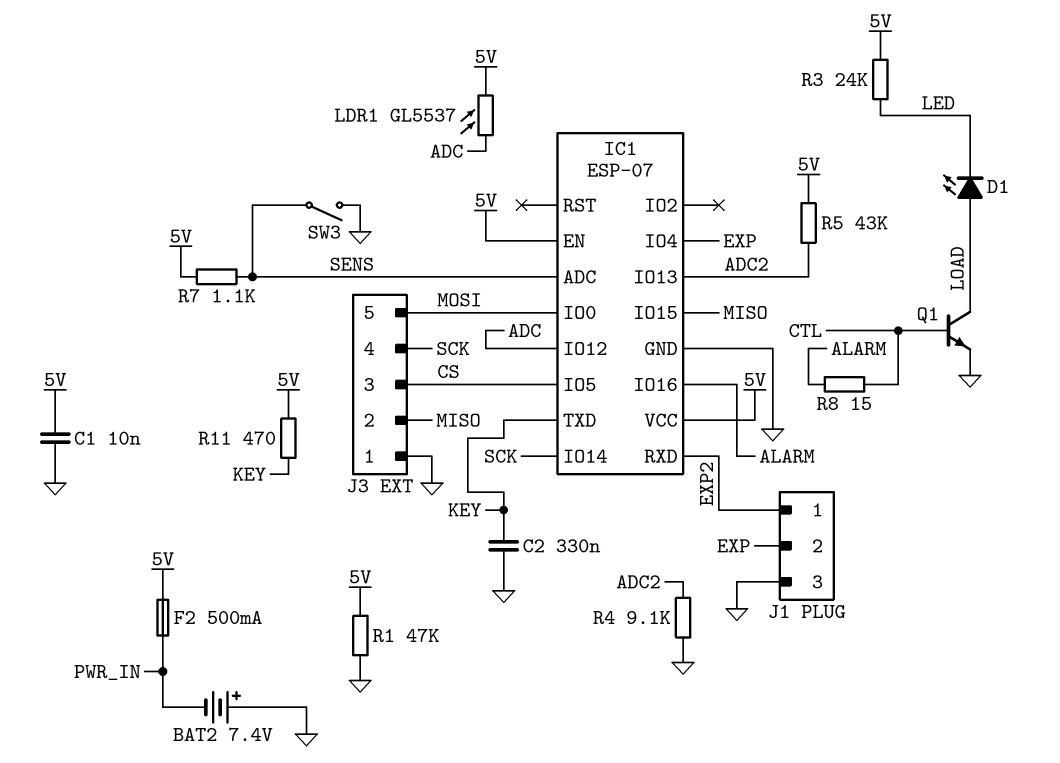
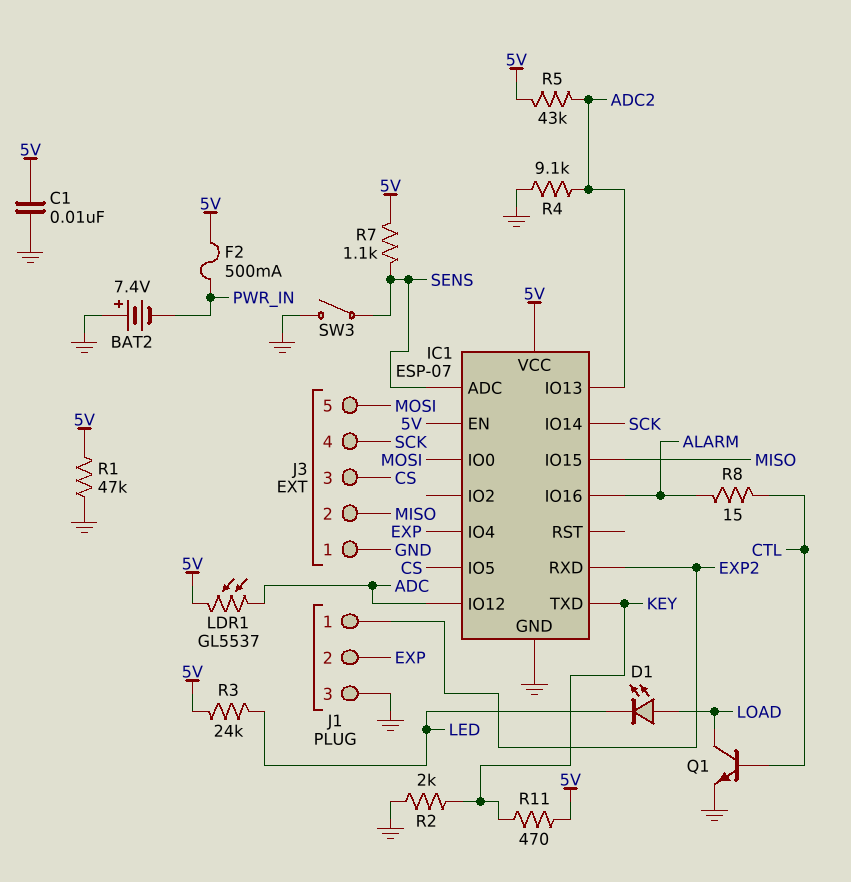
C2: 330nF (GND, KEY) -> none
R2: none -> 2k (GND, KEY)

